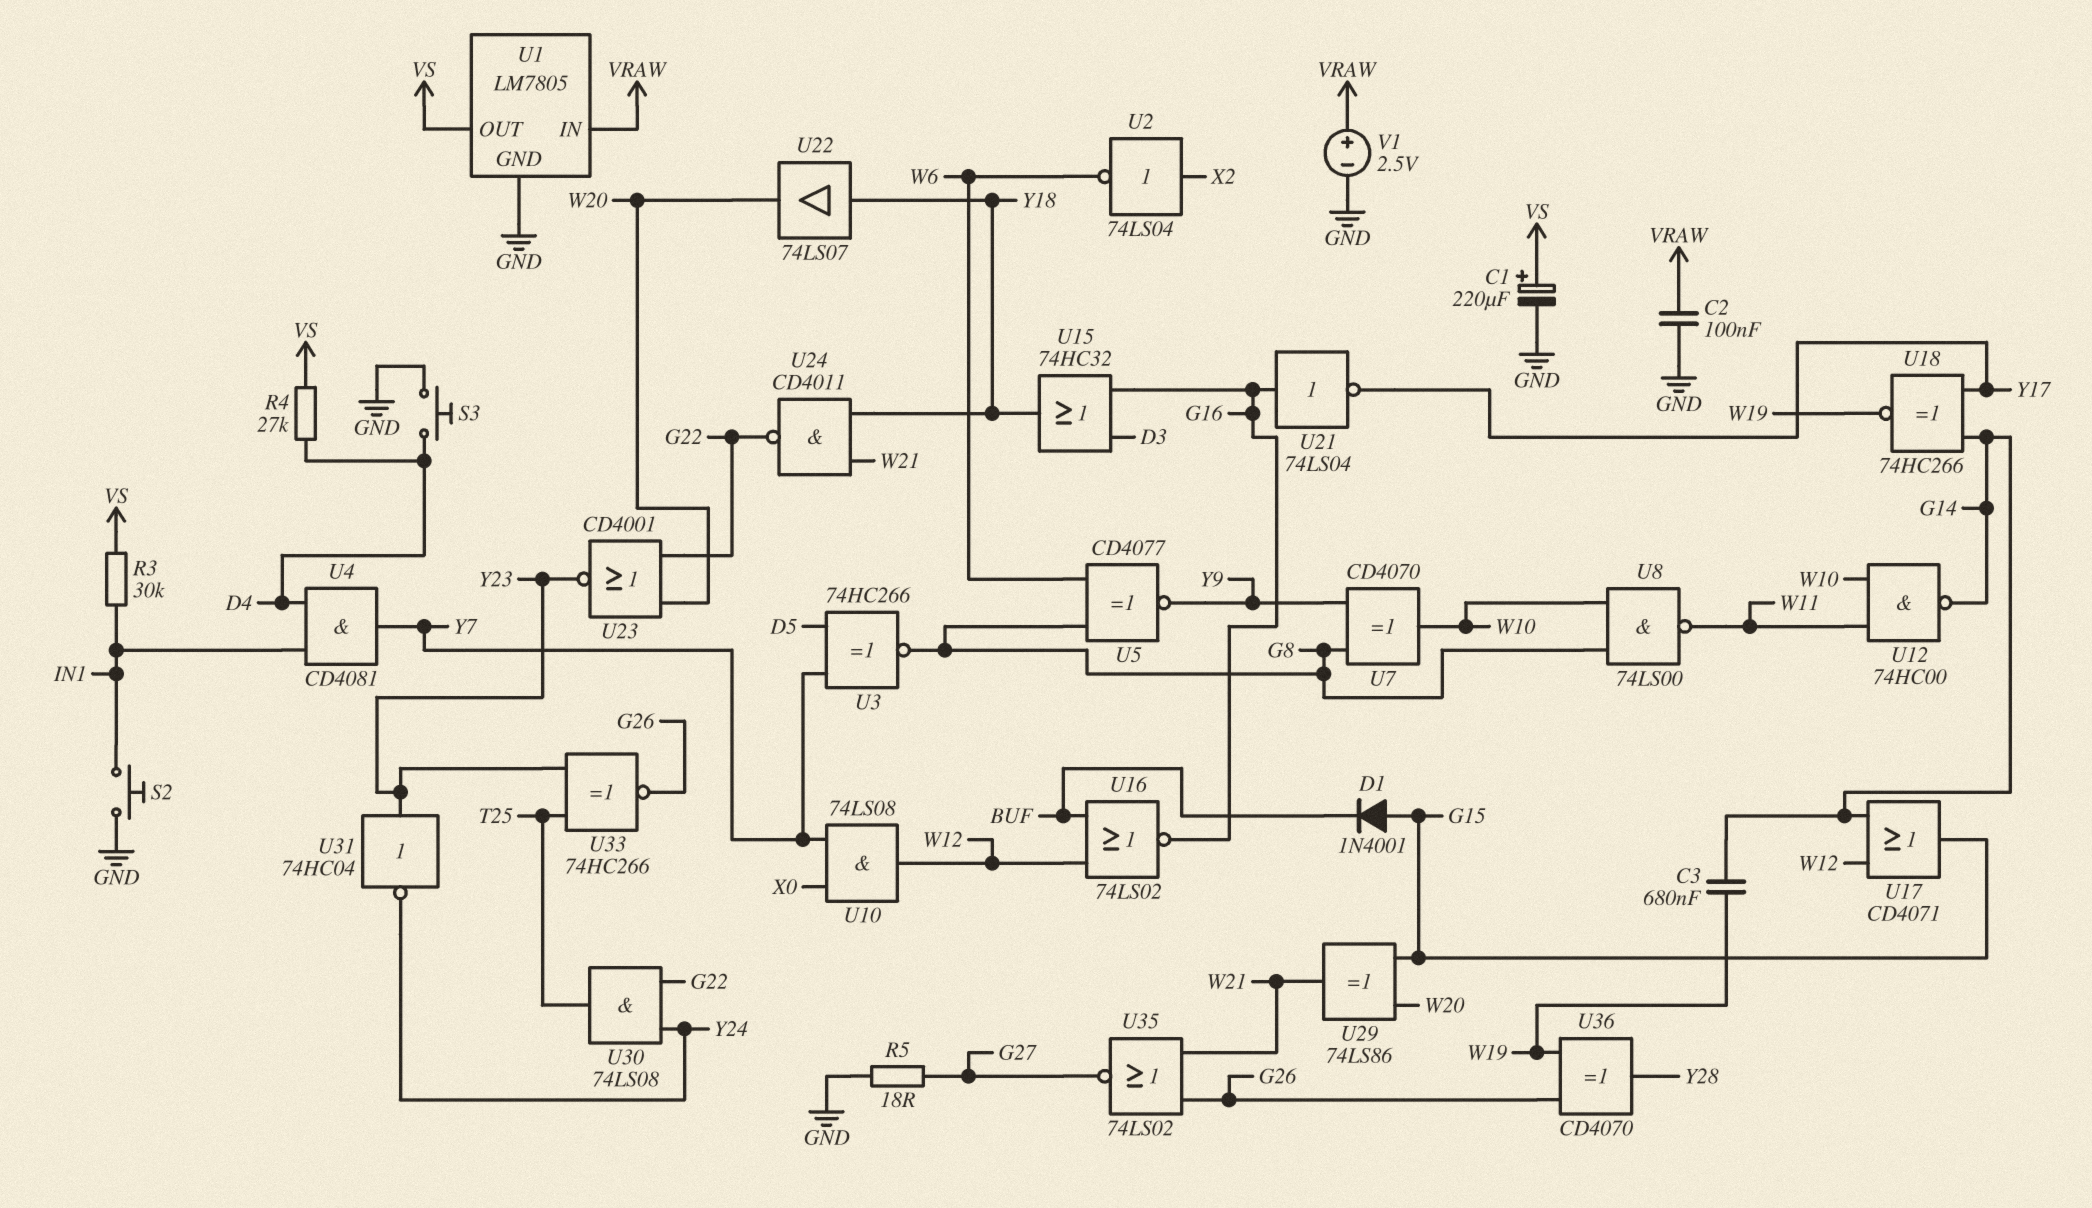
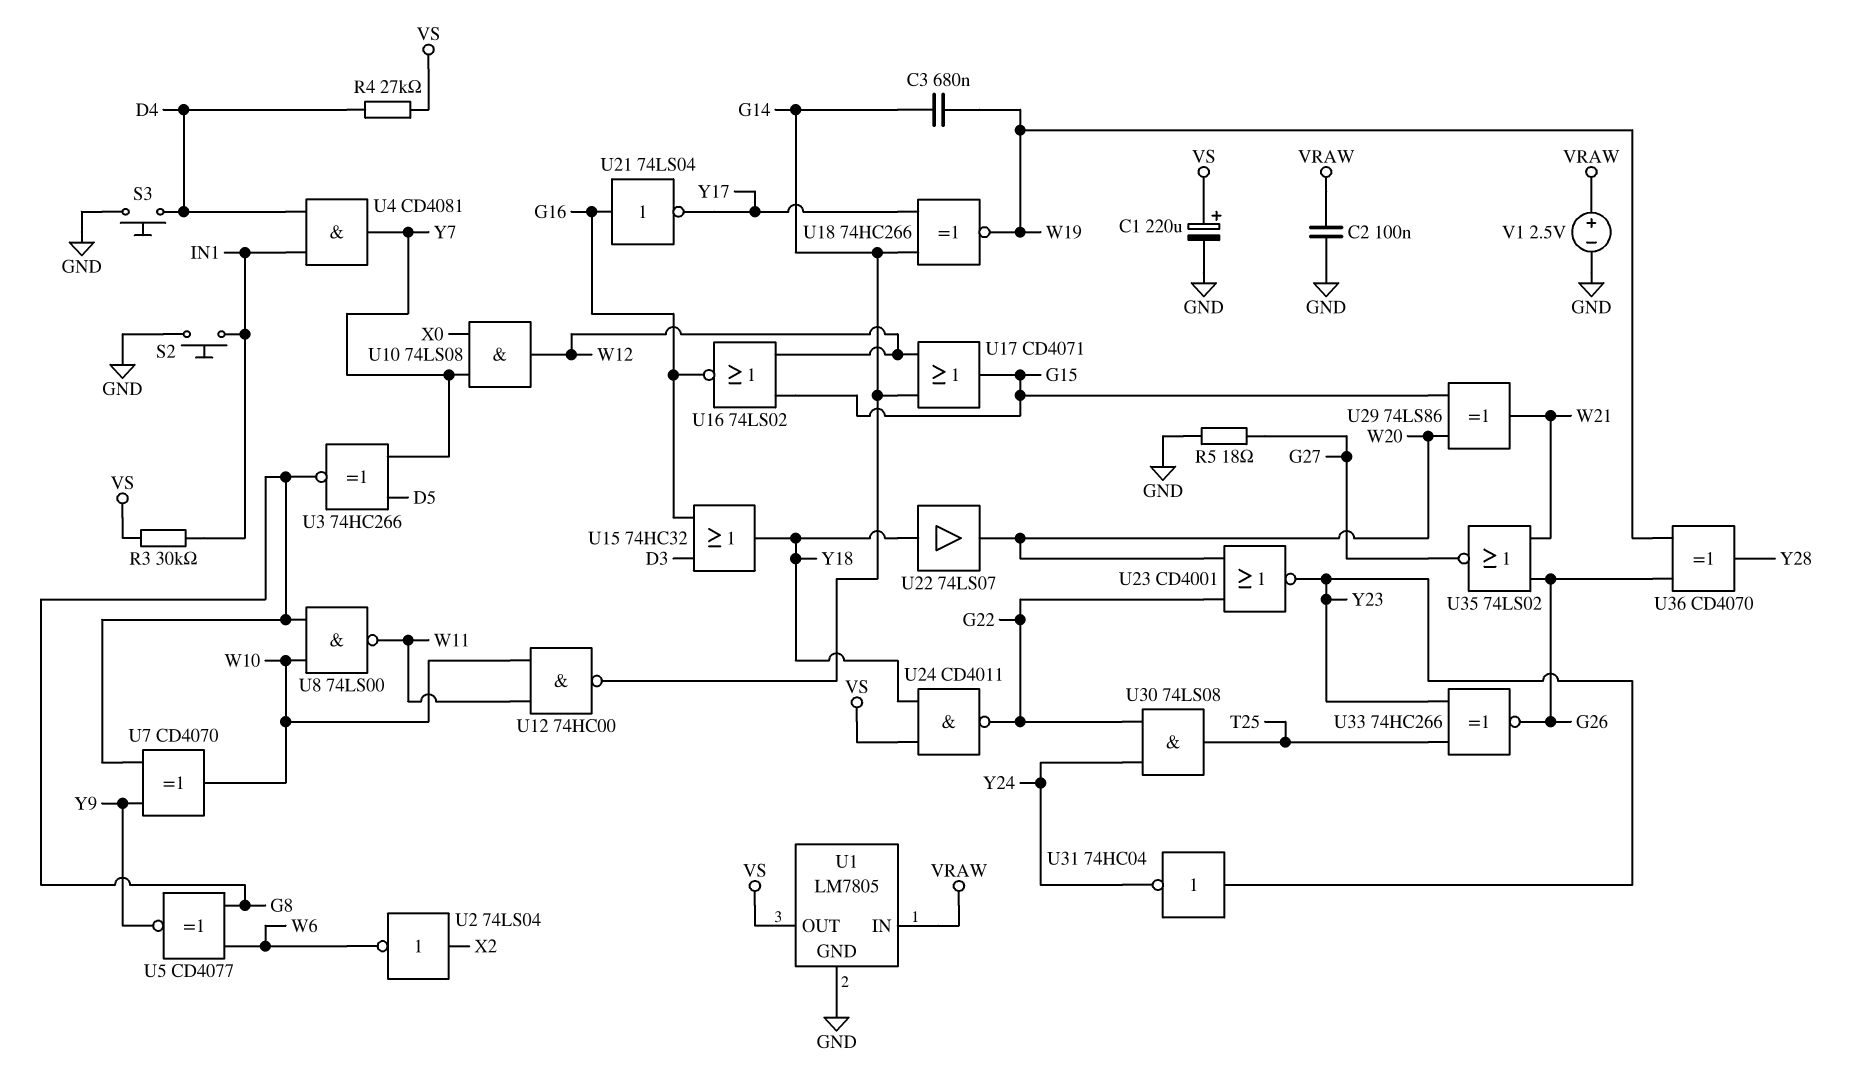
D1: diode 1N4001 (A G15, K BUF) -> none
U16: NOR 74LS02 (in BUF, in W12, out G16) -> NOR 74LS02 (in G15, in W12, out G16)
U24: NAND CD4011 (in W21, in Y18, out G22) -> NAND CD4011 (in VS, in Y18, out G22)

